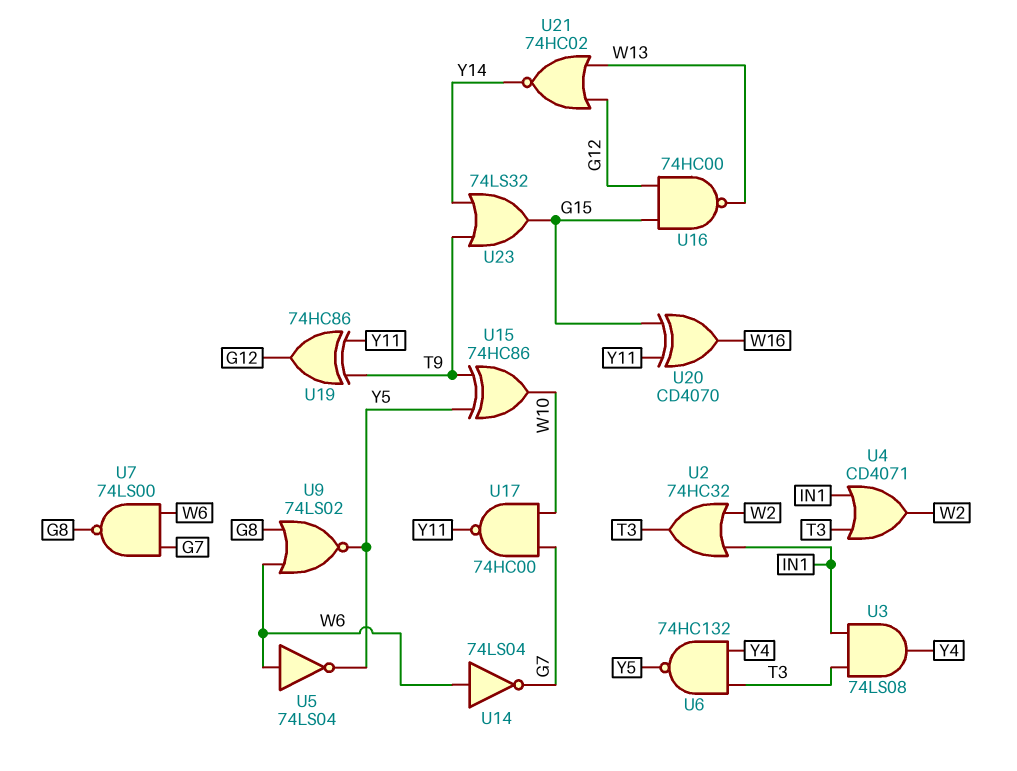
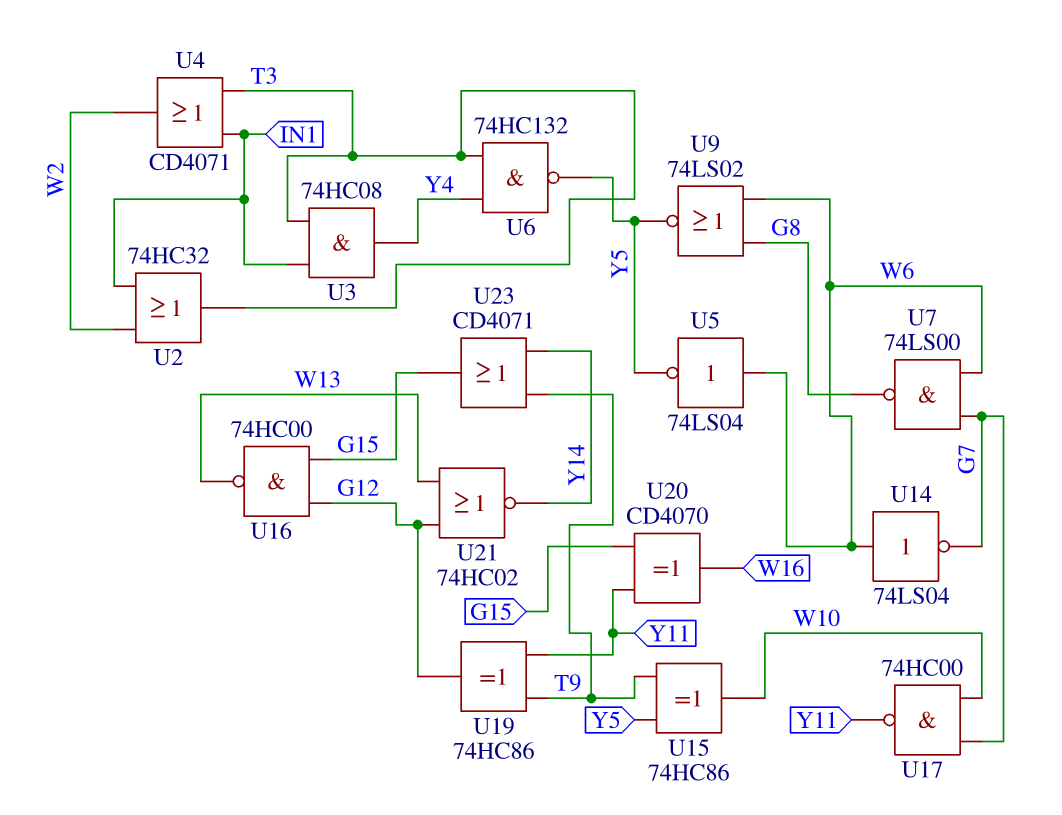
U3: AND 74LS08 (in IN1, in T3, out Y4) -> AND 74HC08 (in IN1, in T3, out Y4)
U23: OR 74LS32 (in T9, in Y14, out G15) -> OR CD4071 (in T9, in Y14, out G15)

